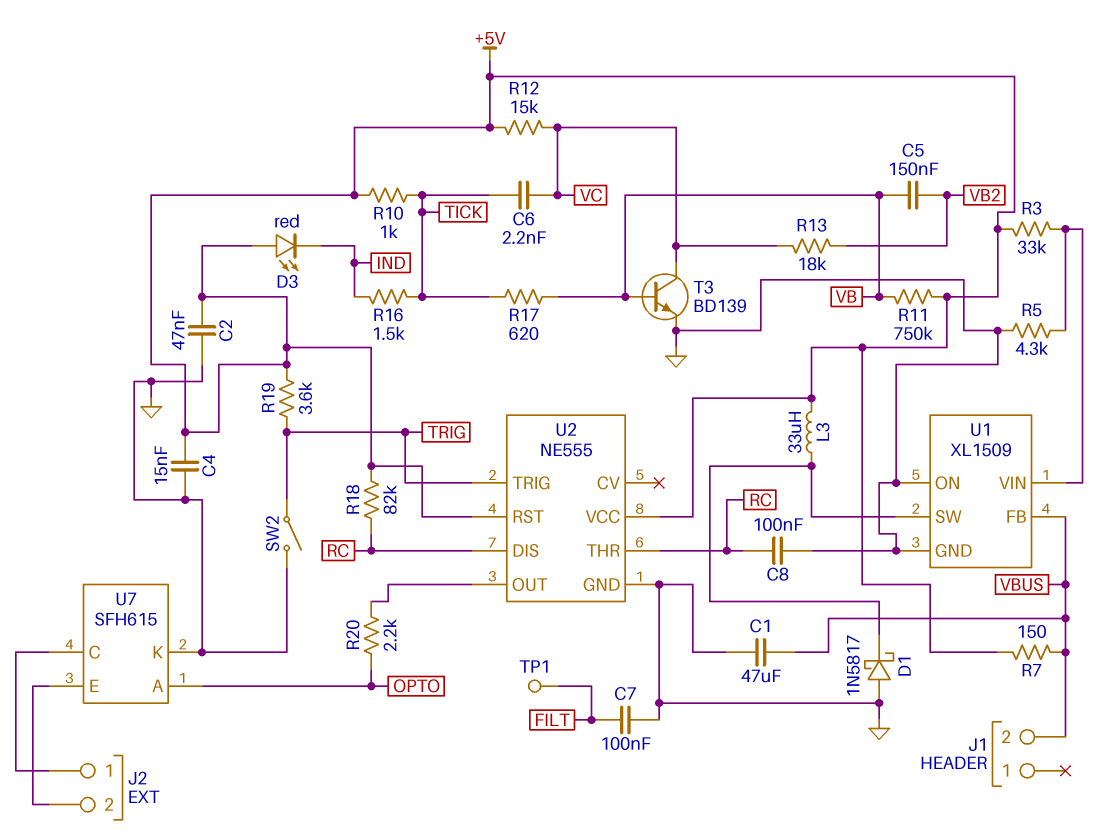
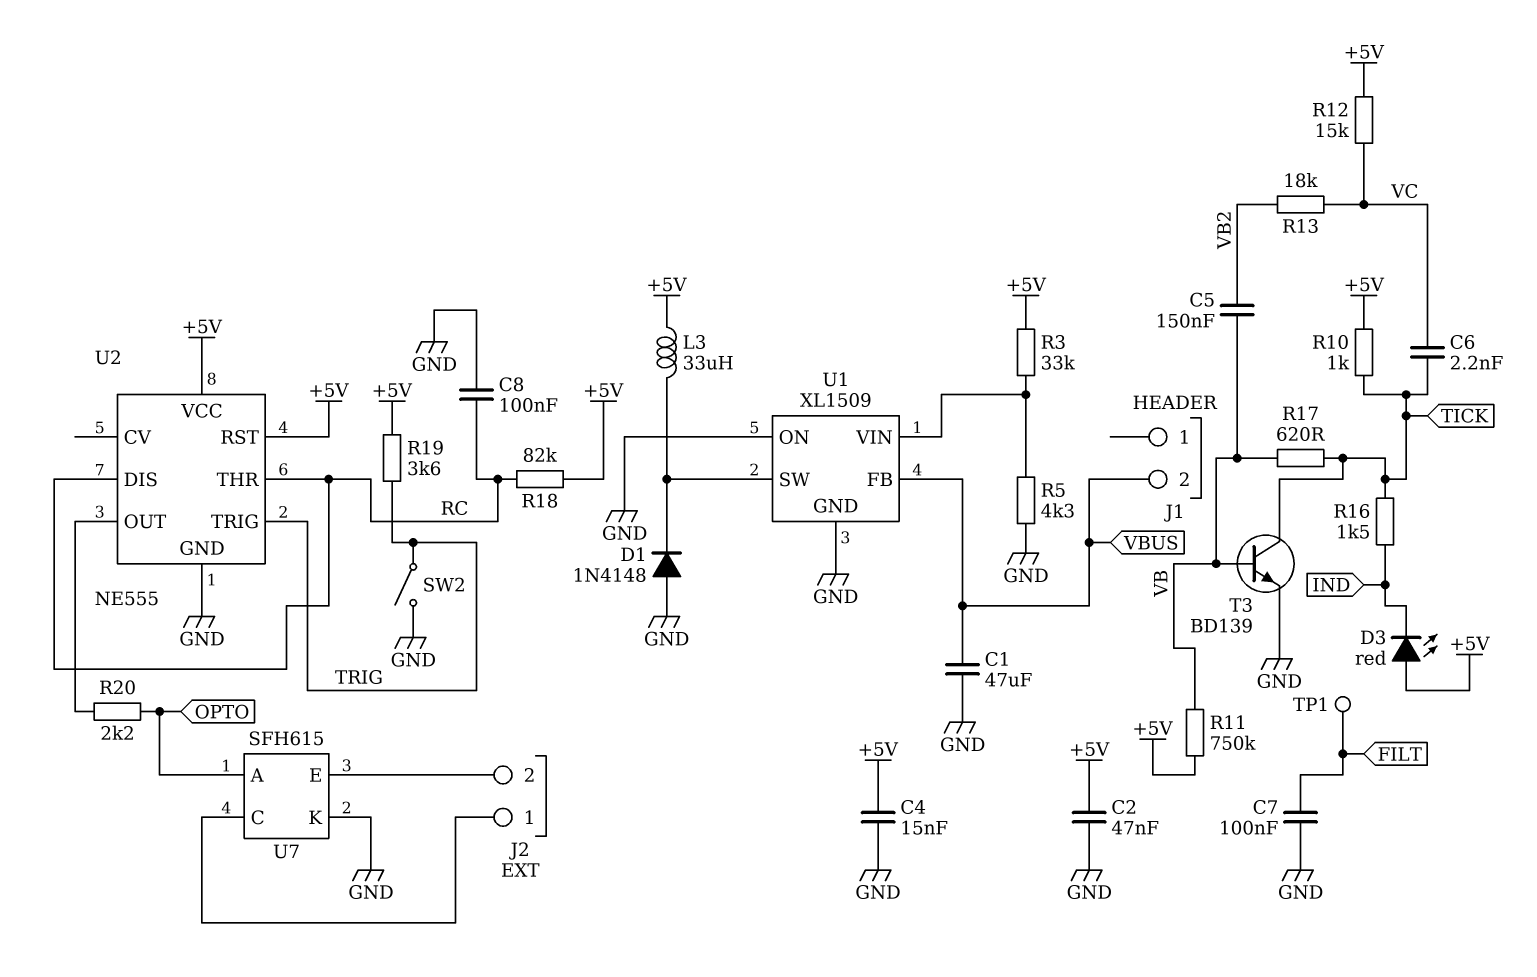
D1: schottky 1N5817 (A GND, K U1/SW) -> diode 1N4148 (A GND, K U1/SW)
R7: 150 (+5V, VBUS) -> none
T3: NPN BD139 (B VB, C VC, E GND) -> NPN BD139 (B VB, C TICK, E GND)

